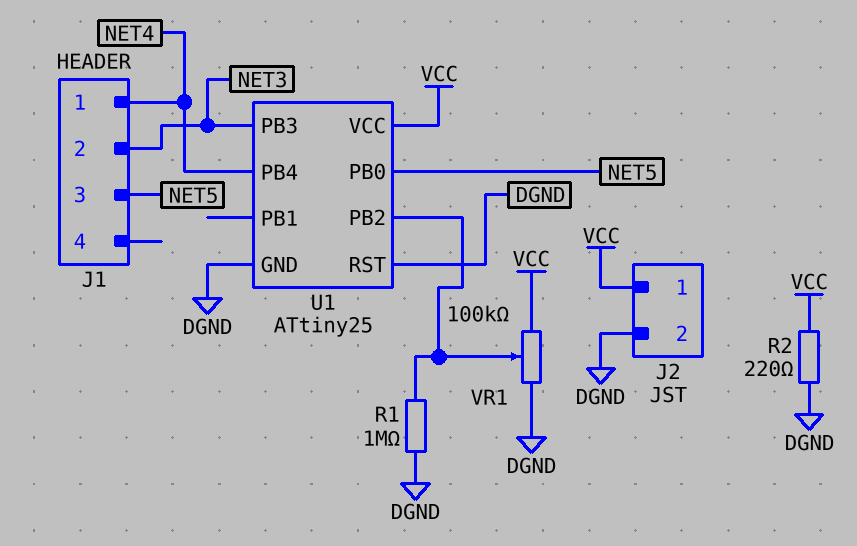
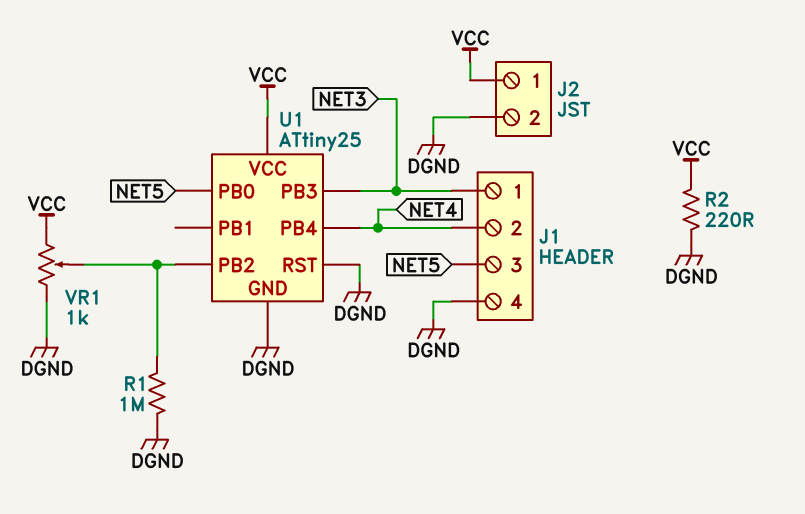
J1 pin 1: NET4 -> NET3
J1 pin 2: NET3 -> NET4
J1 pin 4: none -> DGND
VR1: 100k (DGND, VCC, wiper U1/PB2) -> 1k (DGND, VCC, wiper U1/PB2)

